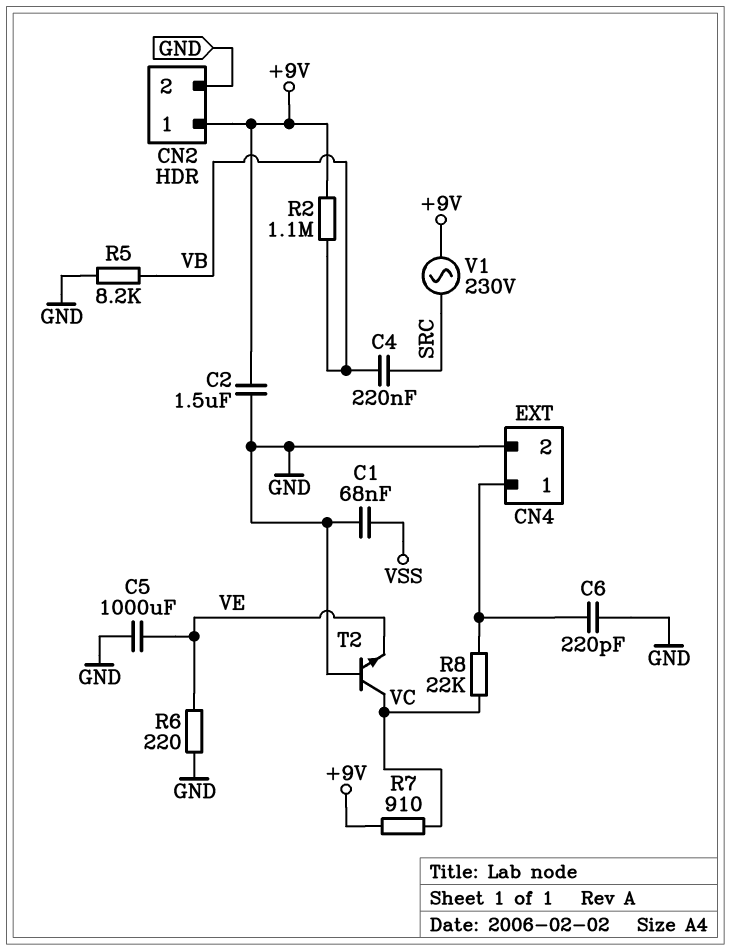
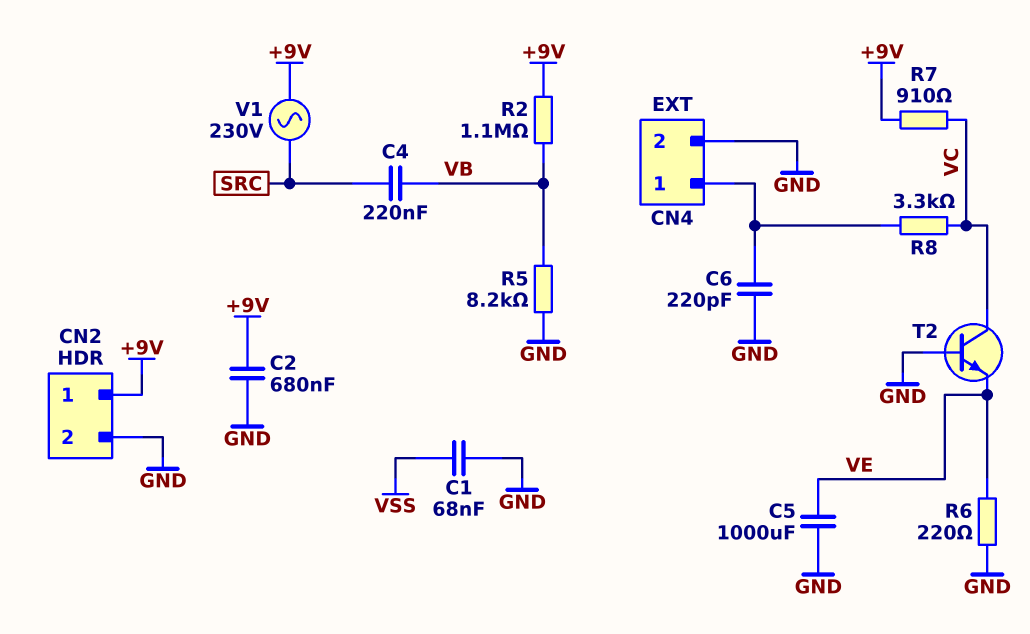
C2: 1.5uF (+9V, GND) -> 680nF (+9V, GND)
R8: 22k (CN4/1, VC) -> 3.3k (CN4/1, VC)

